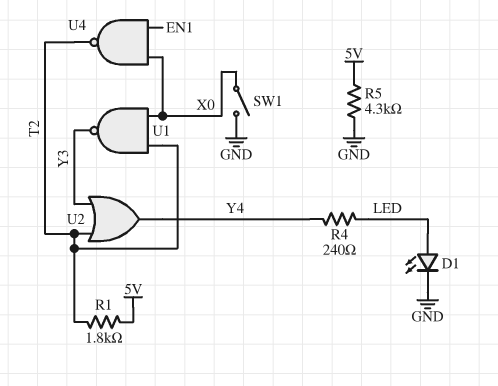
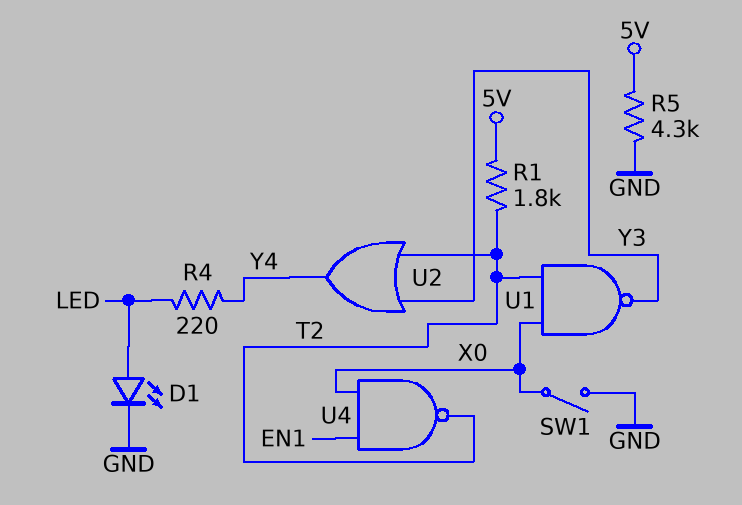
R4: 240 (LED, Y4) -> 220 (LED, Y4)

